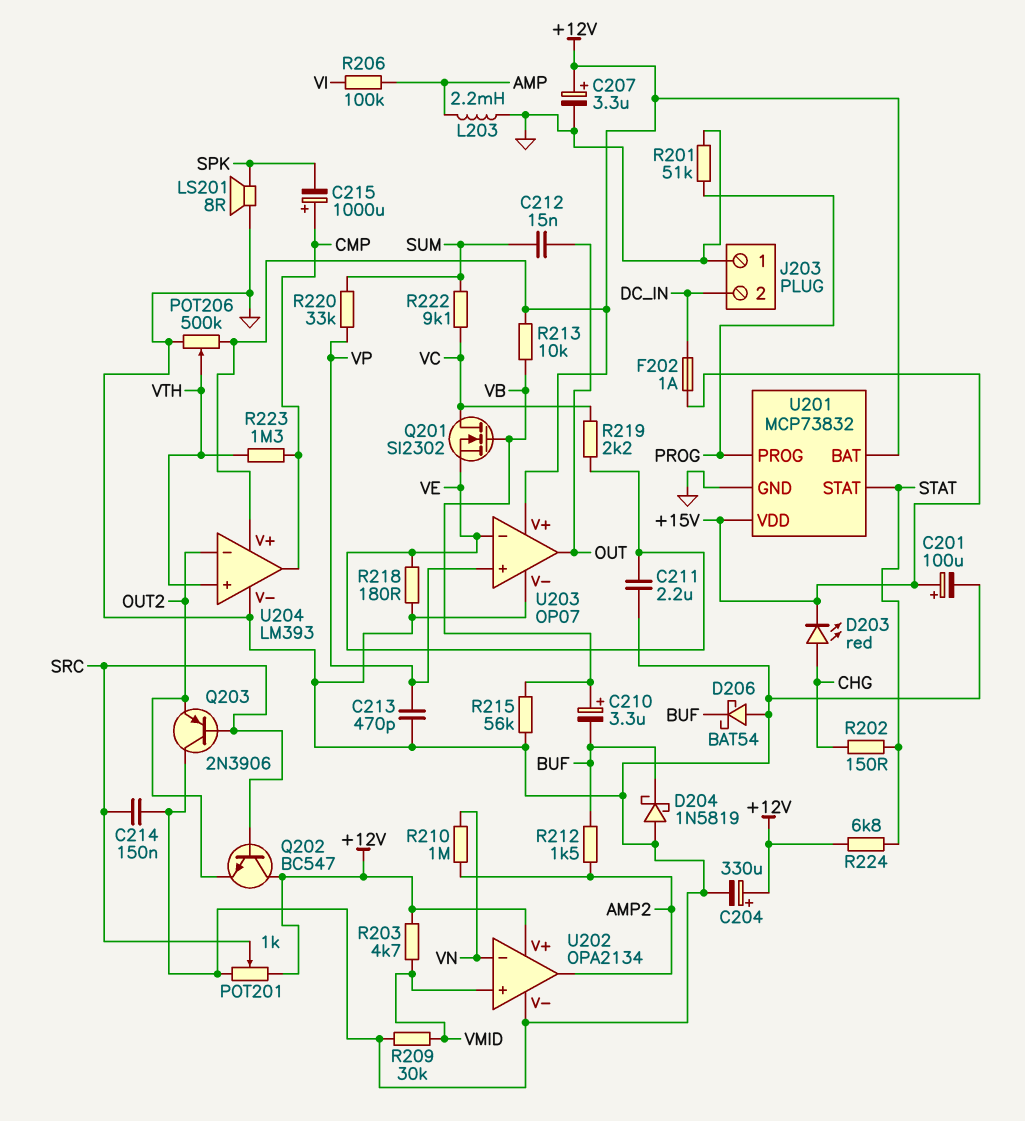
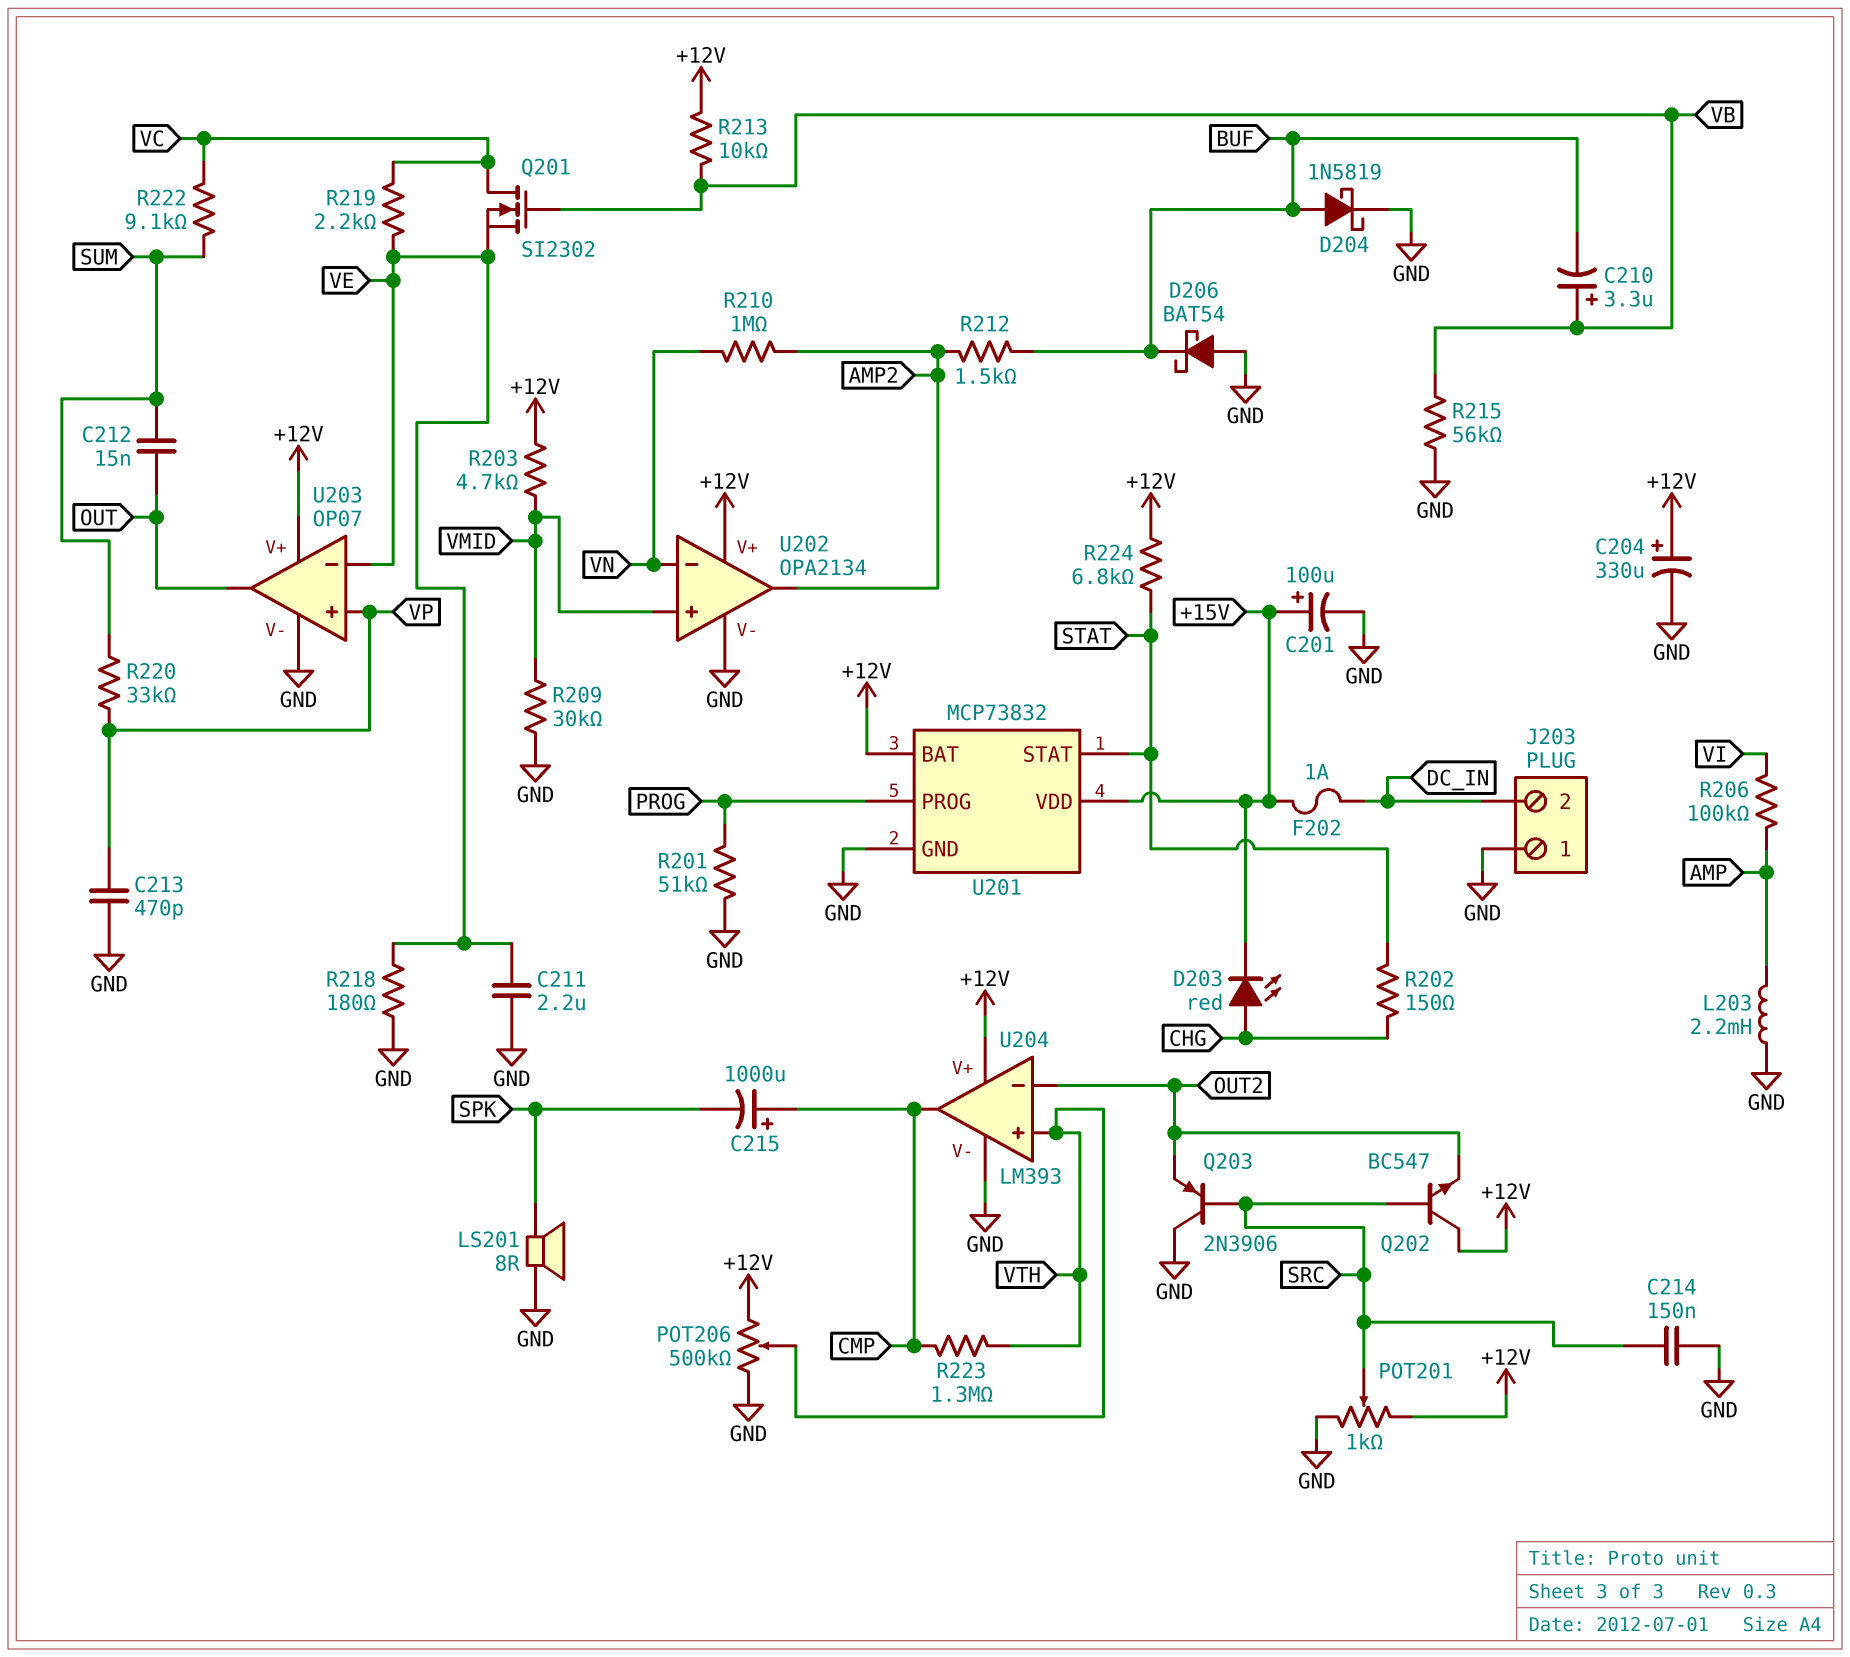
C207: 3.3uF (plus +12V, minus GND) -> none
D204: schottky 1N5819 (A GND, K BUF) -> schottky 1N5819 (A BUF, K GND)

